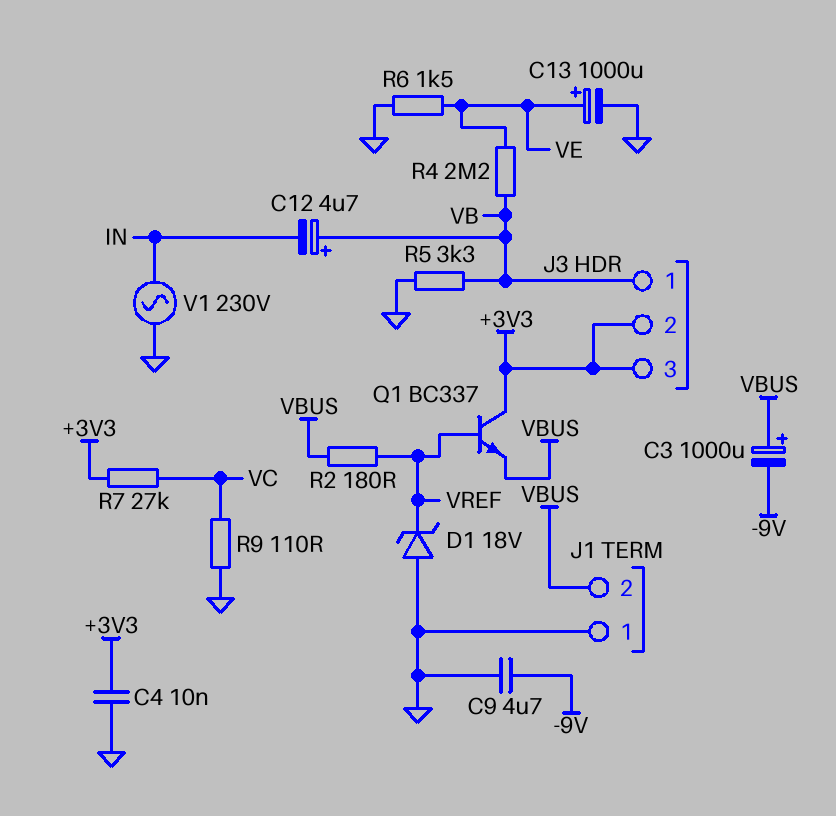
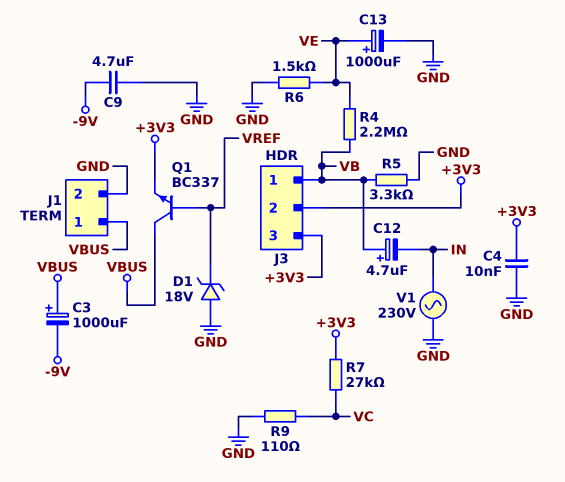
J1 pin 1: GND -> VBUS
J1 pin 2: VBUS -> GND
Q1: NPN BC337 (B VREF, C +3V3, E VBUS) -> NPN BC337 (B VREF, C VBUS, E +3V3)
R2: 180 (VBUS, VREF) -> none

